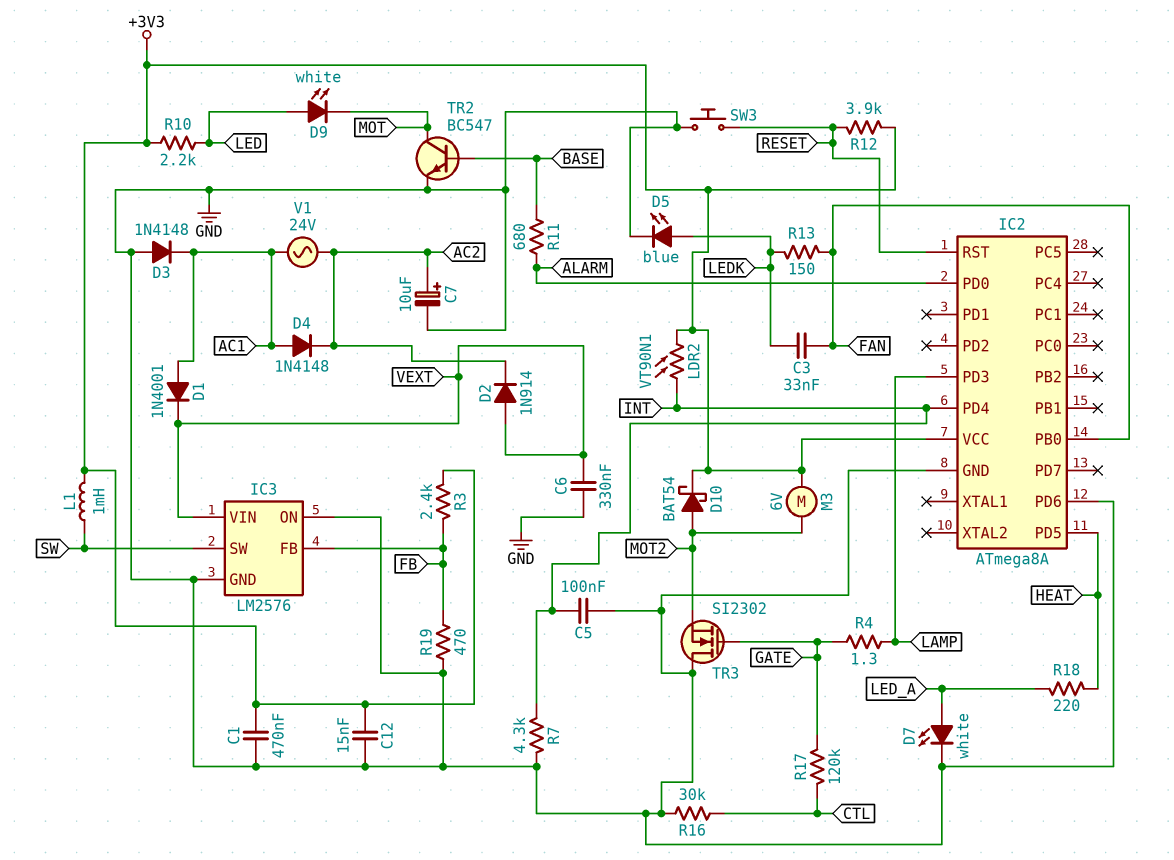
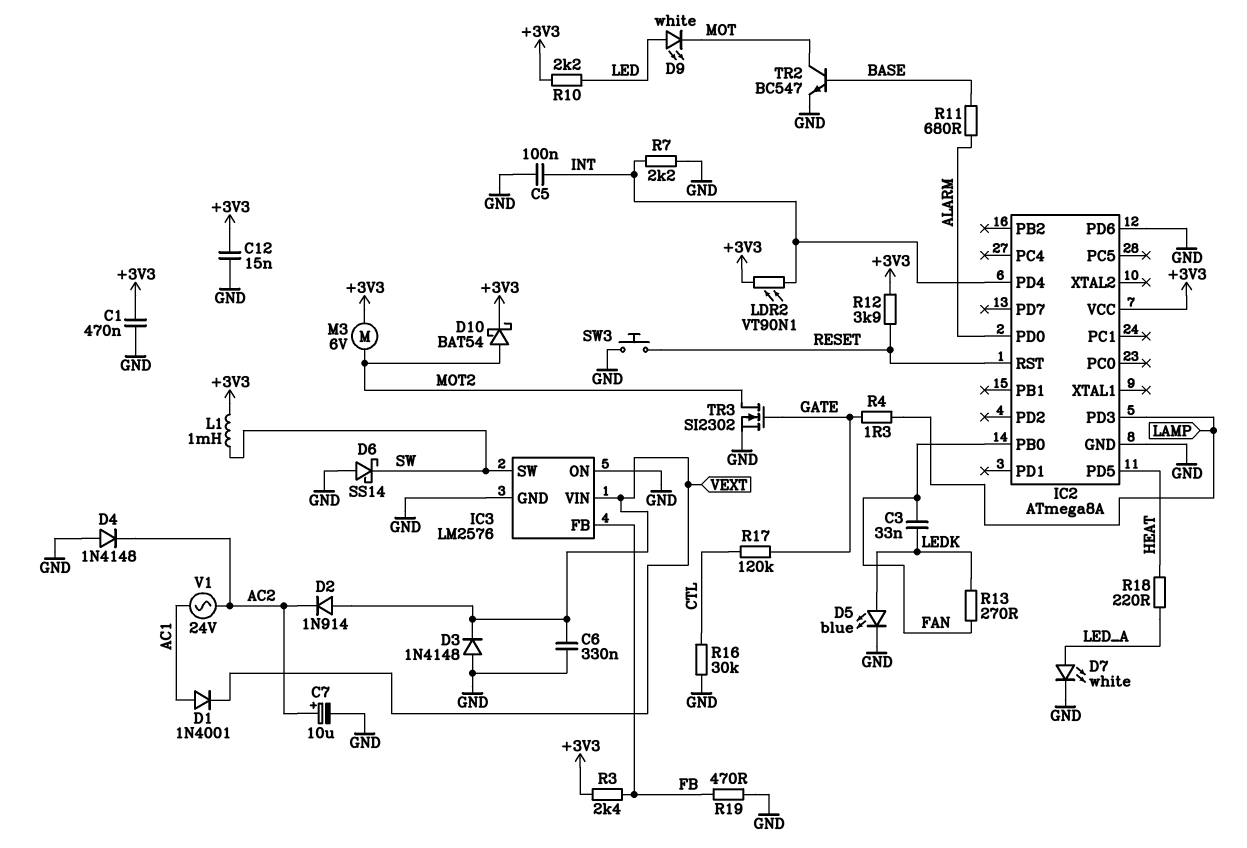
D3: diode 1N4148 (A GND, K AC1) -> diode 1N4148 (A GND, K VEXT)
D4: diode 1N4148 (A AC1, K AC2) -> diode 1N4148 (A GND, K AC2)
D6: none -> schottky SS14 (A GND, K SW)
R7: 4.3k (GND, INT) -> 2.2k (GND, INT)
R13: 150 (FAN, LEDK) -> 270 (FAN, LEDK)
TR3: NMOS SI2302 (G GATE, D GND, S MOT2) -> NMOS SI2302 (G GATE, D MOT2, S GND)

